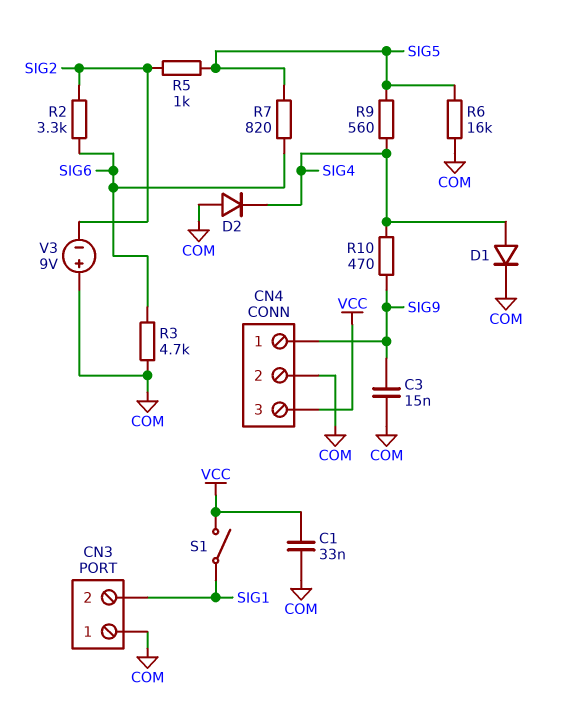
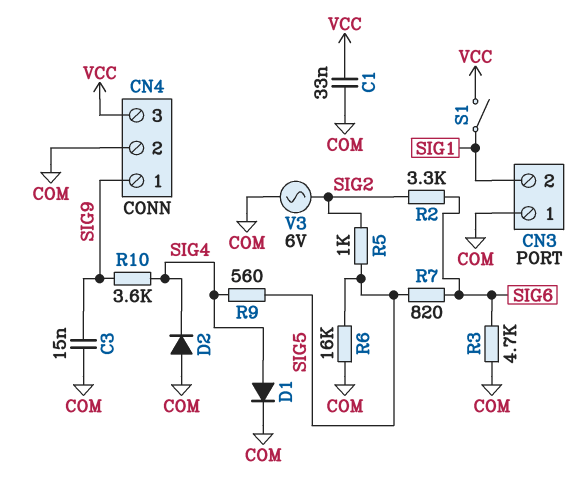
R10: 470 (SIG4, SIG9) -> 3.6k (SIG4, SIG9)
V3: 9V (plus COM, minus SIG2) -> AC 6V (COM, SIG2)

